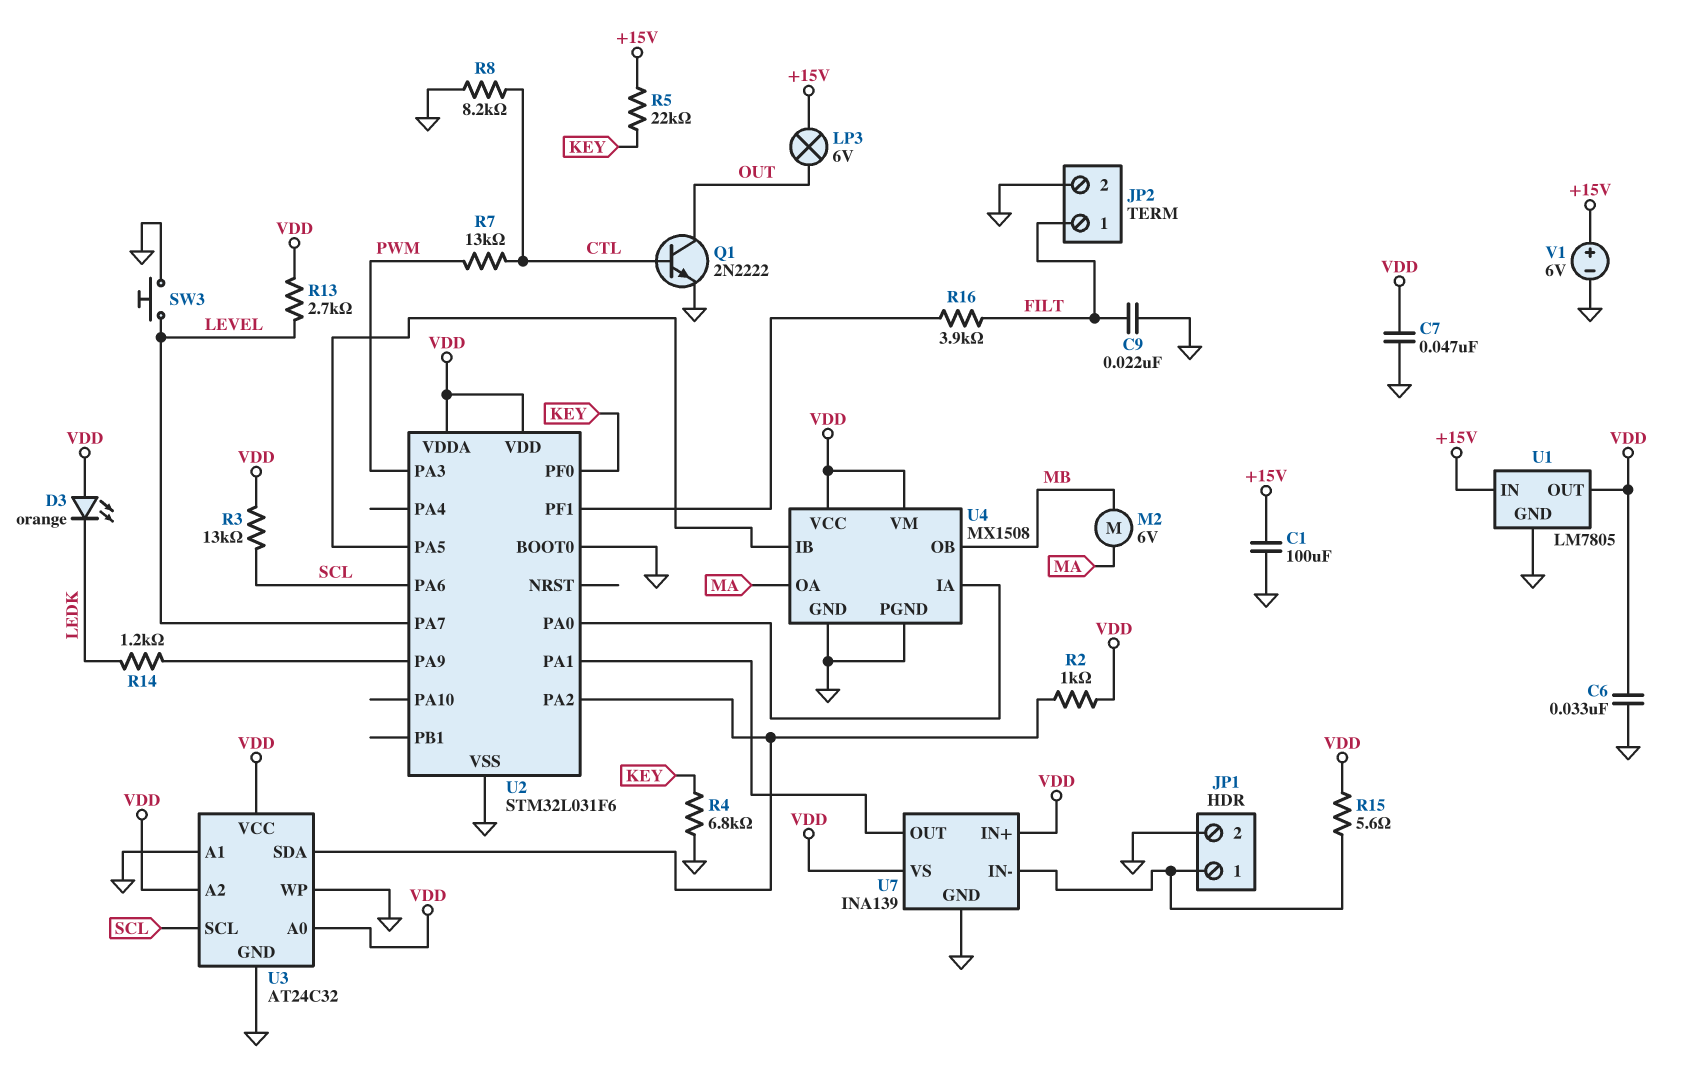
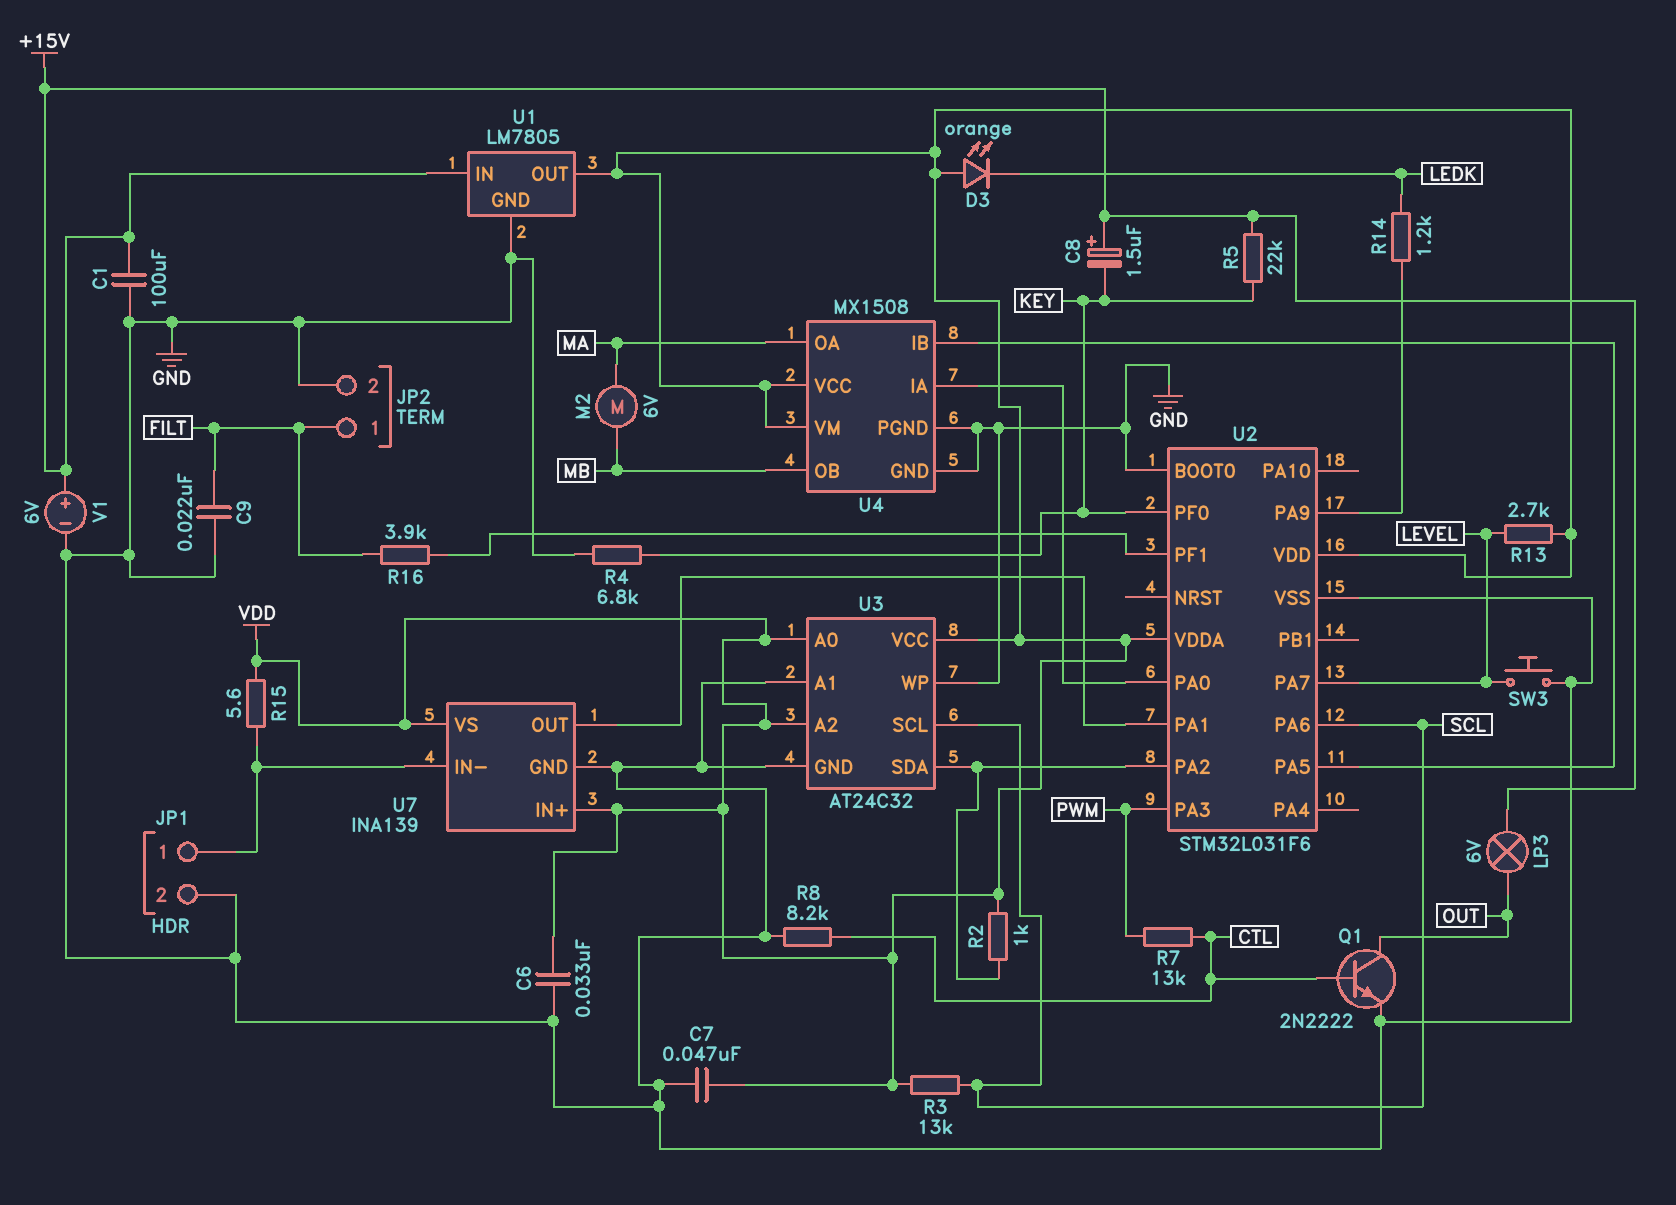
C8: none -> 1.5uF (plus +15V, minus KEY)

